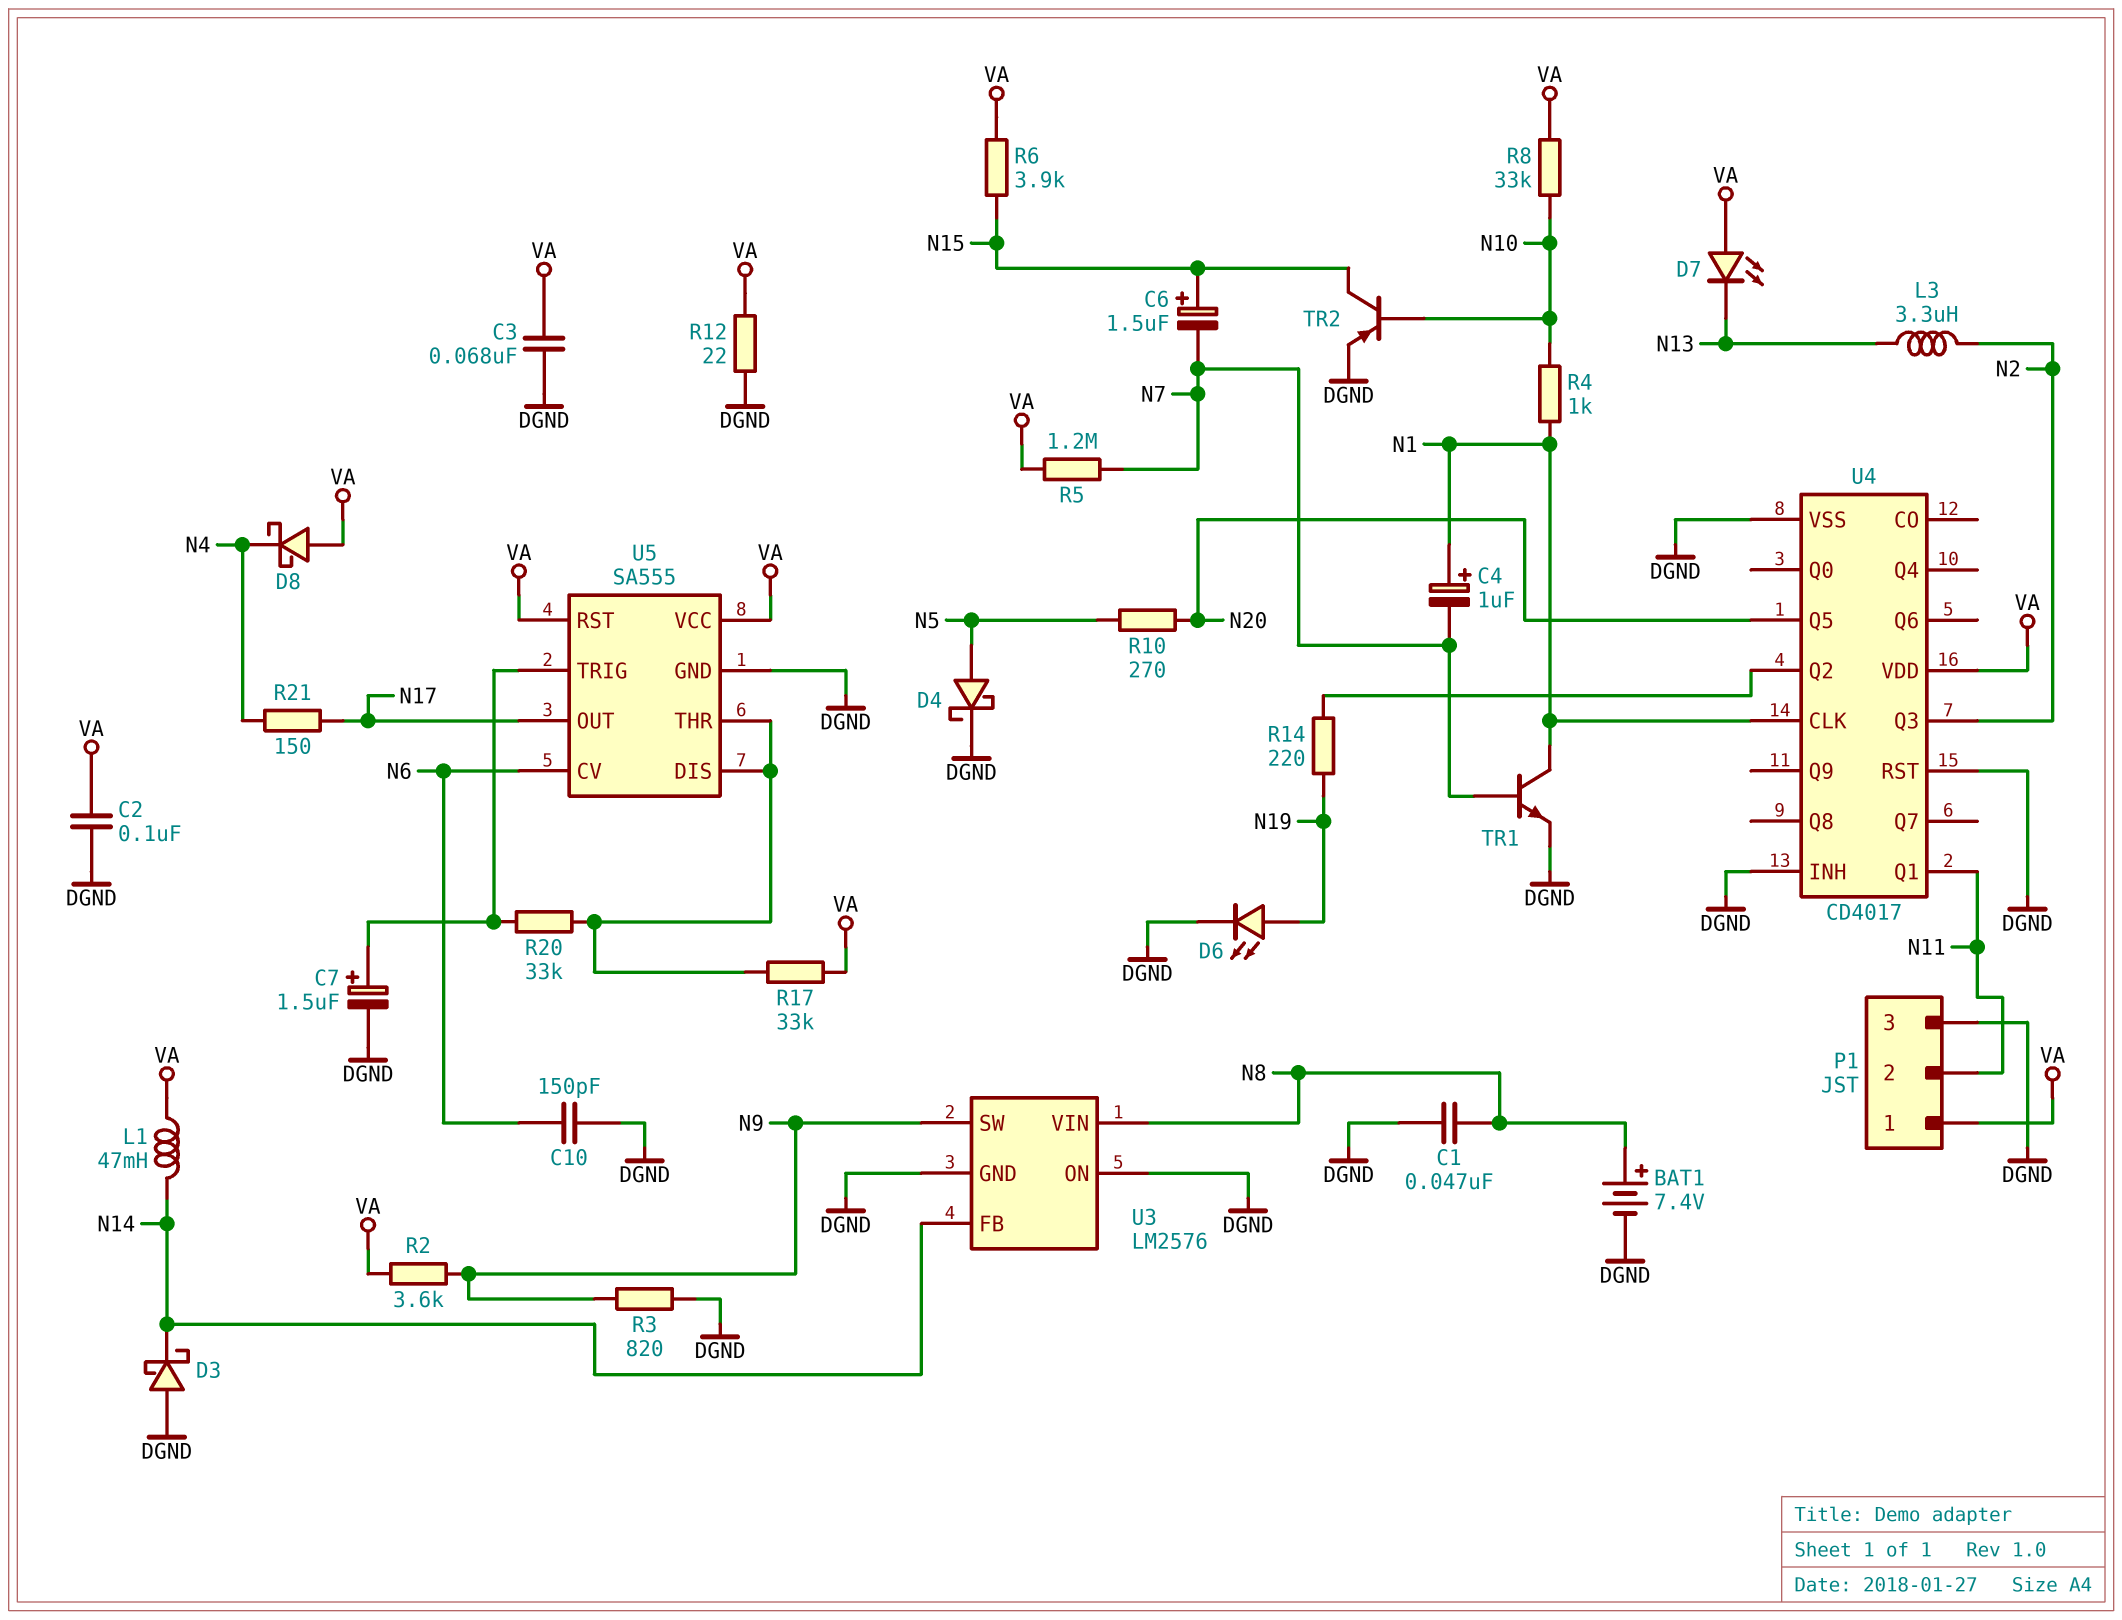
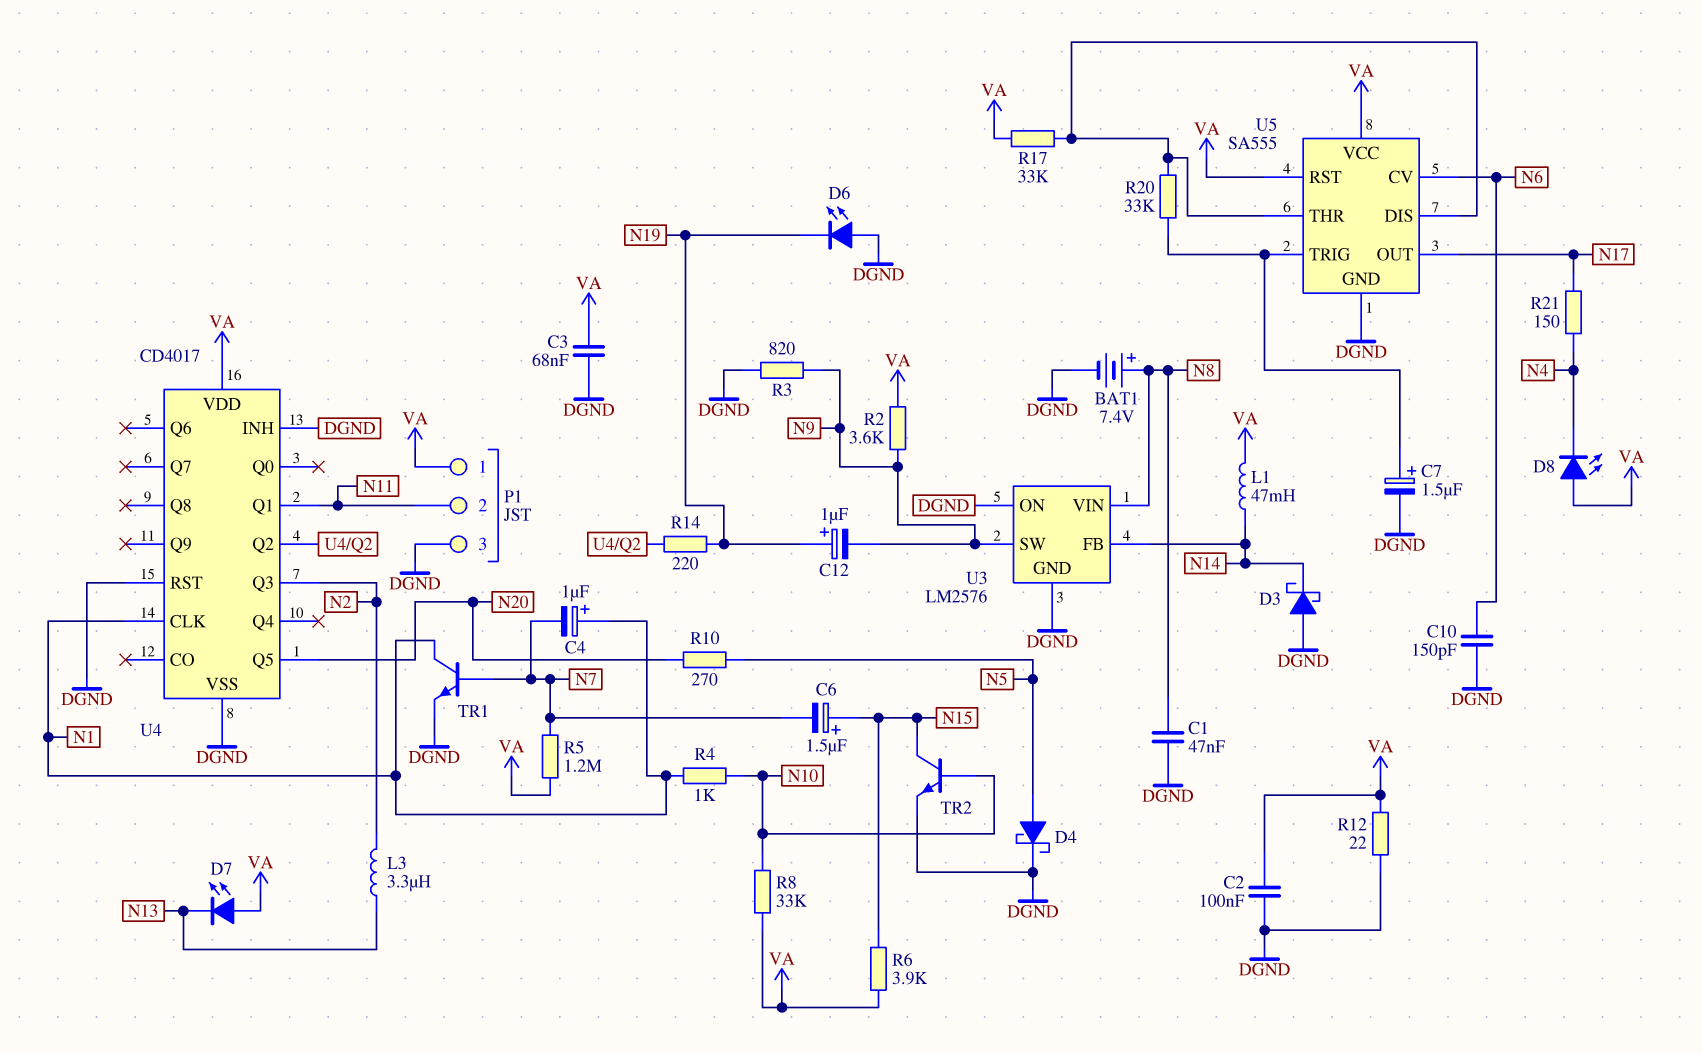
C12: none -> 1uF (plus N19, minus N9)
D6: LED (A N19, K DGND) -> LED (A DGND, K N19)
D8: schottky (A VA, K N4) -> LED (A VA, K N4)
TR2: PNP (B N10, C N15, E DGND) -> NPN (B N10, C N15, E DGND)

